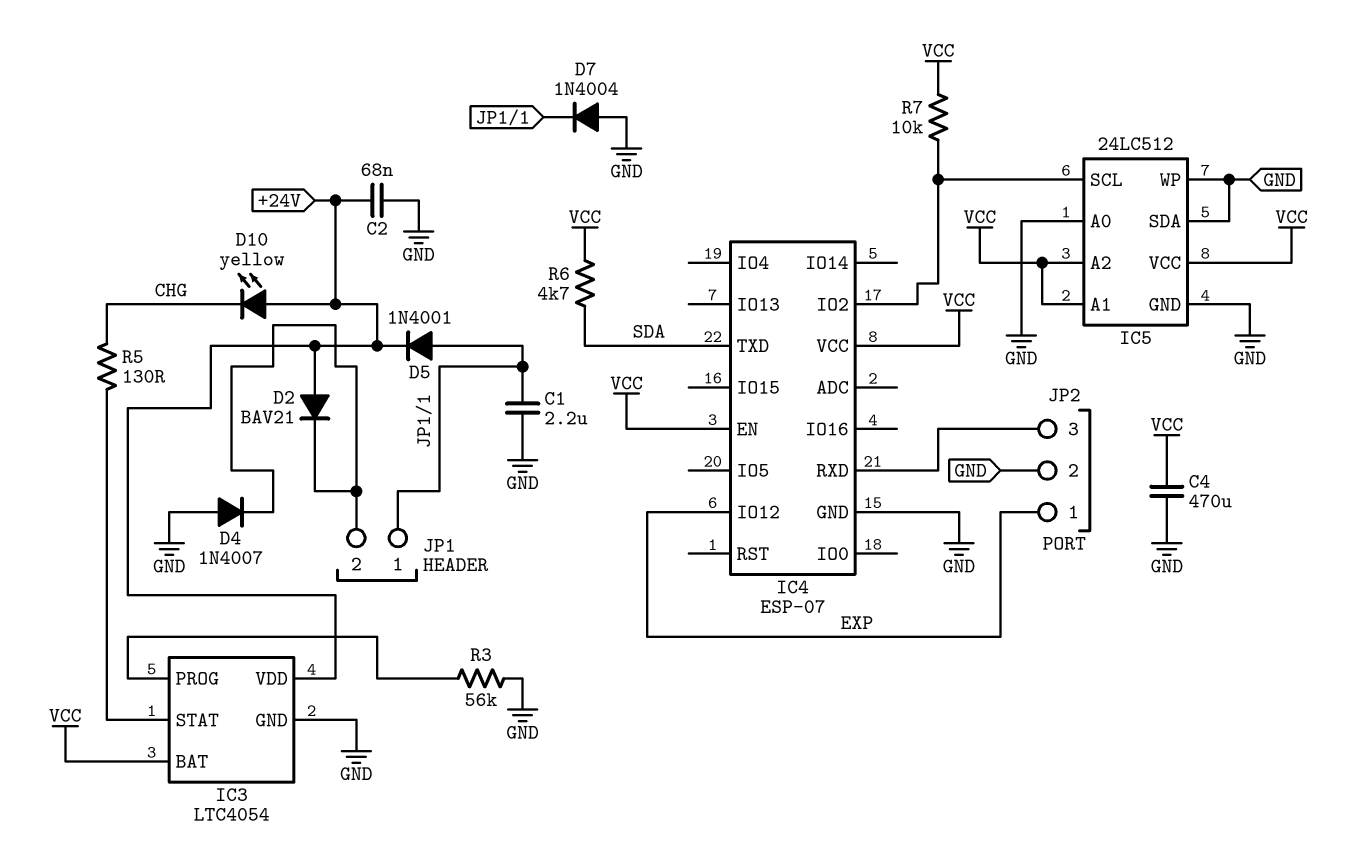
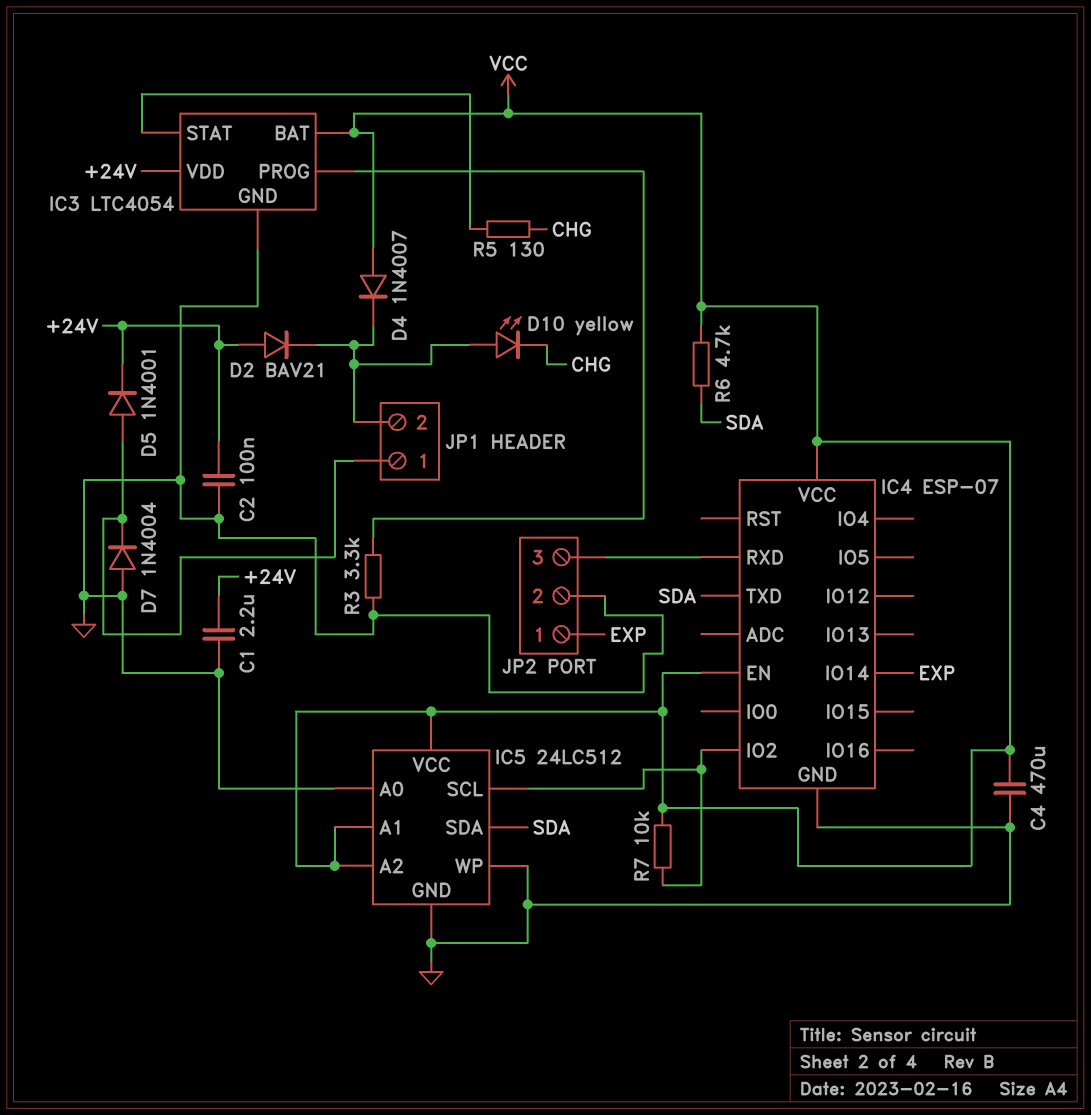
C1: 2.2uF (GND, JP1/1) -> 2.2uF (+24V, GND)
C2: 68nF (+24V, GND) -> 100nF (+24V, GND)
D4: diode 1N4007 (A GND, K JP1/2) -> diode 1N4007 (A VCC, K JP1/2)
D10: LED yellow (A +24V, K CHG) -> LED yellow (A JP1/2, K CHG)
IC4 pin IO12: EXP -> none
IC4 pin IO14: none -> EXP
IC5 pin SDA: GND -> SDA
R3: 56k (GND, IC3/PROG) -> 3.3k (GND, IC3/PROG)

